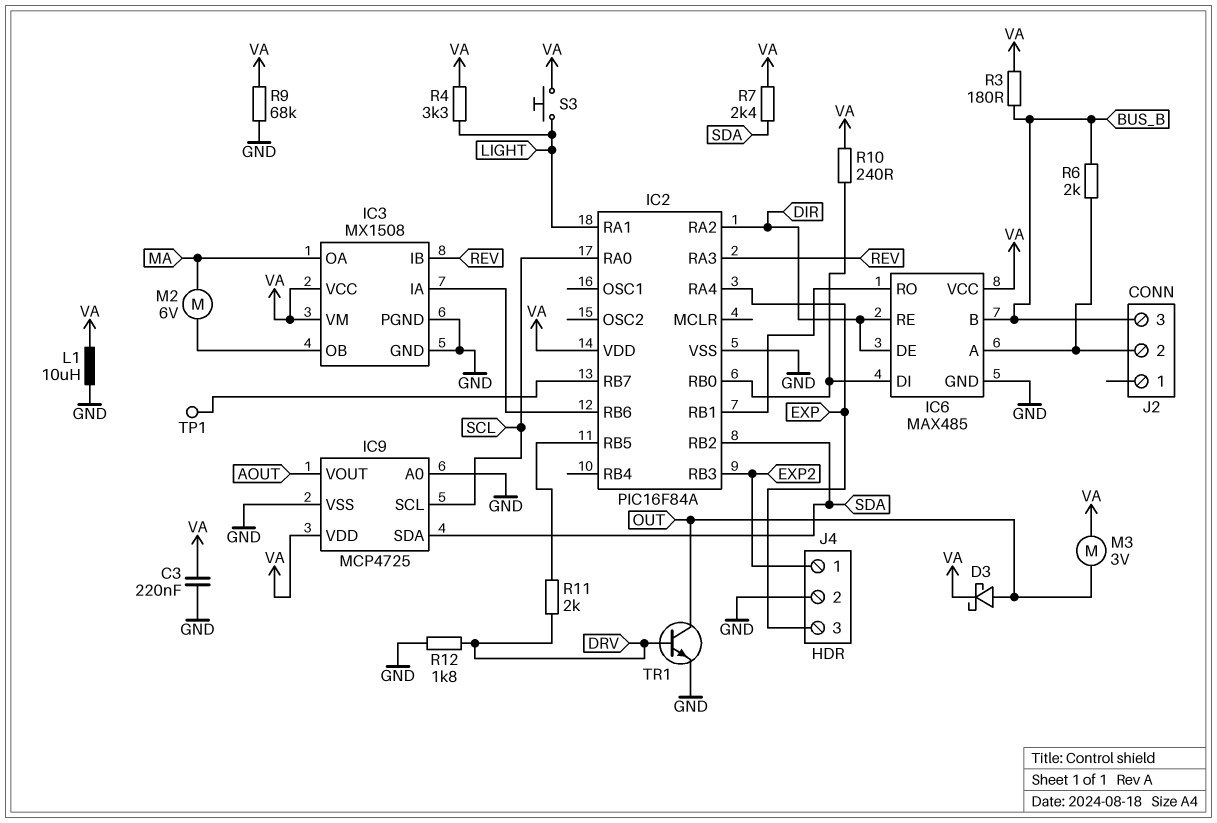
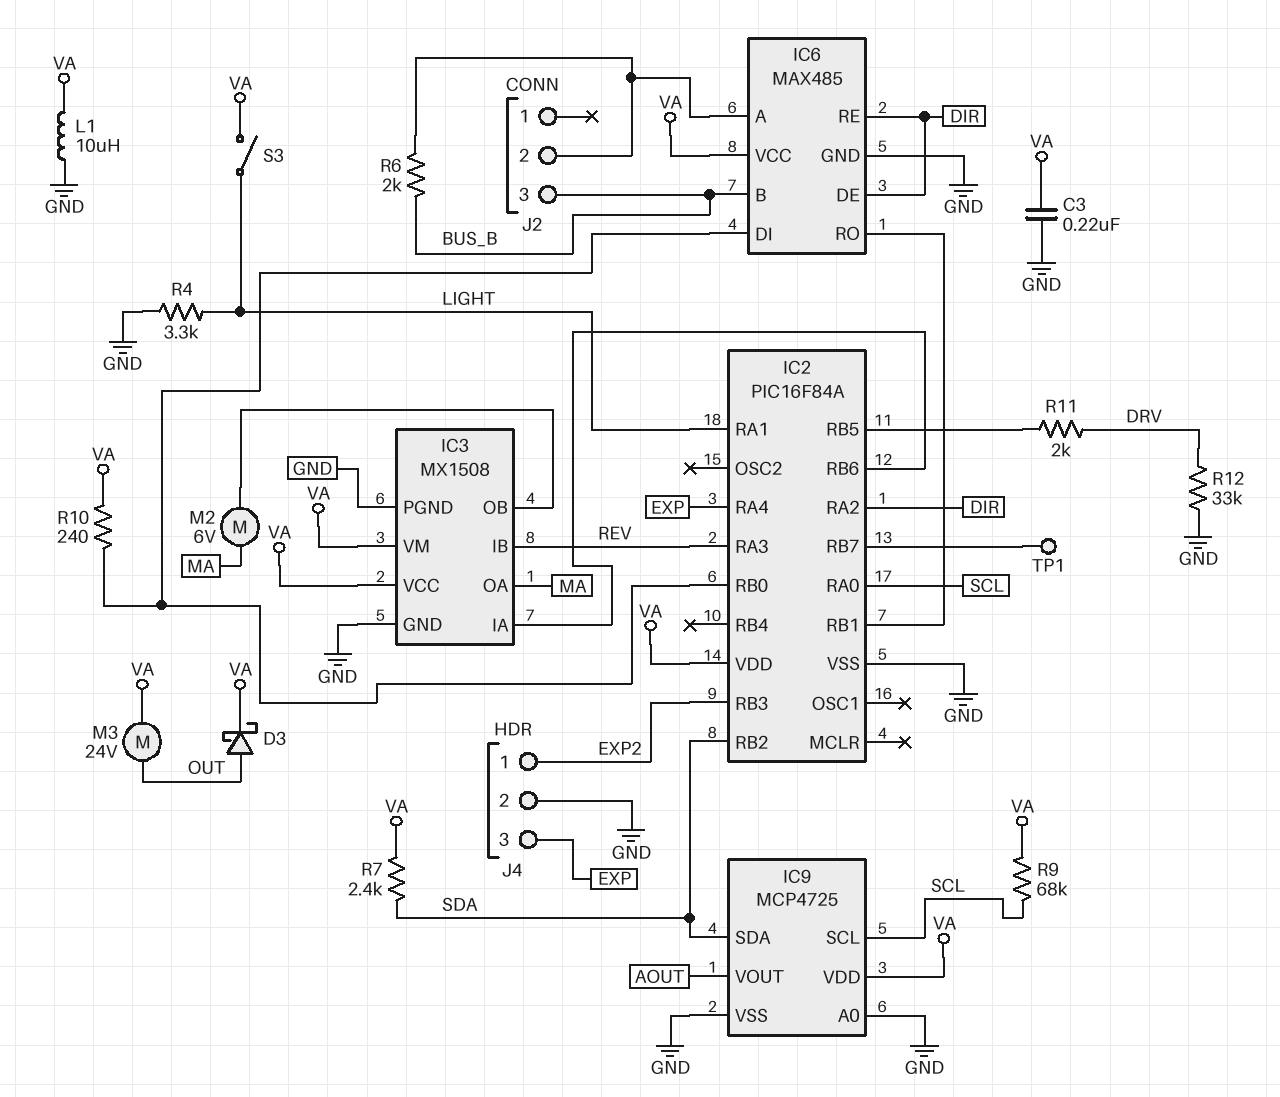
M3: motor 3V (OUT, VA) -> motor 24V (OUT, VA)
R3: 180 (BUS_B, VA) -> none
R4: 3.3k (LIGHT, VA) -> 3.3k (GND, LIGHT)
R9: 68k (GND, VA) -> 68k (SCL, VA)
R12: 1.8k (DRV, GND) -> 33k (DRV, GND)
S3: button (LIGHT, VA) -> switch (LIGHT, VA)
TR1: NPN (B DRV, C OUT, E GND) -> none

